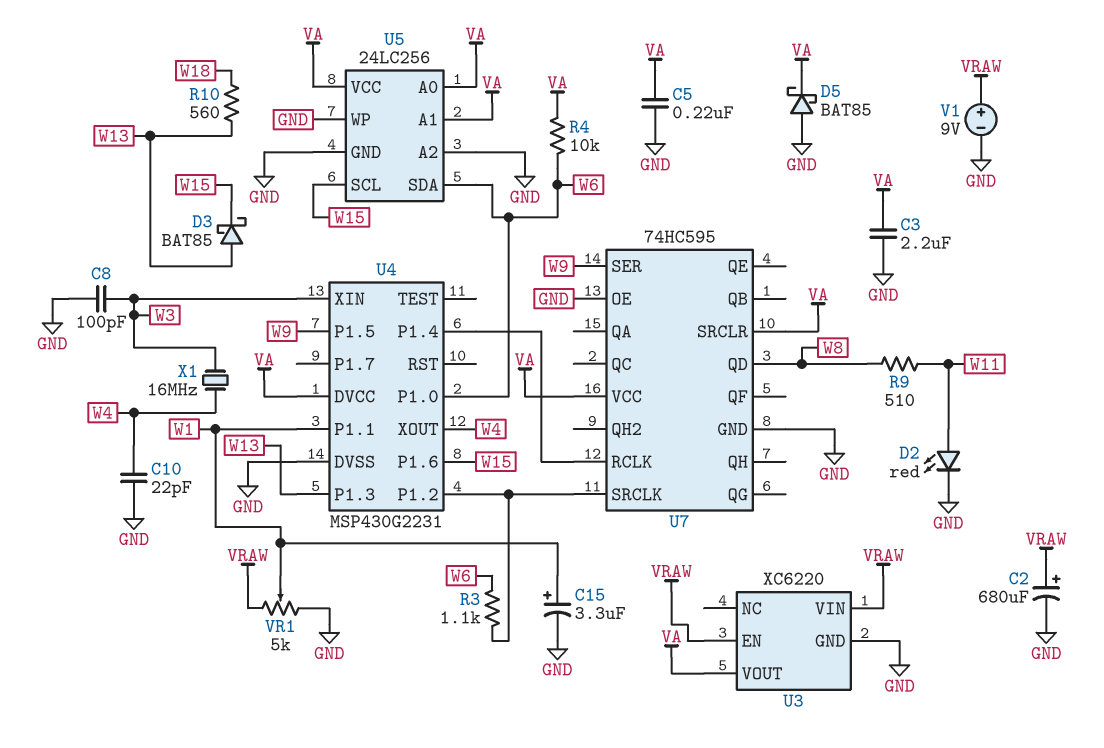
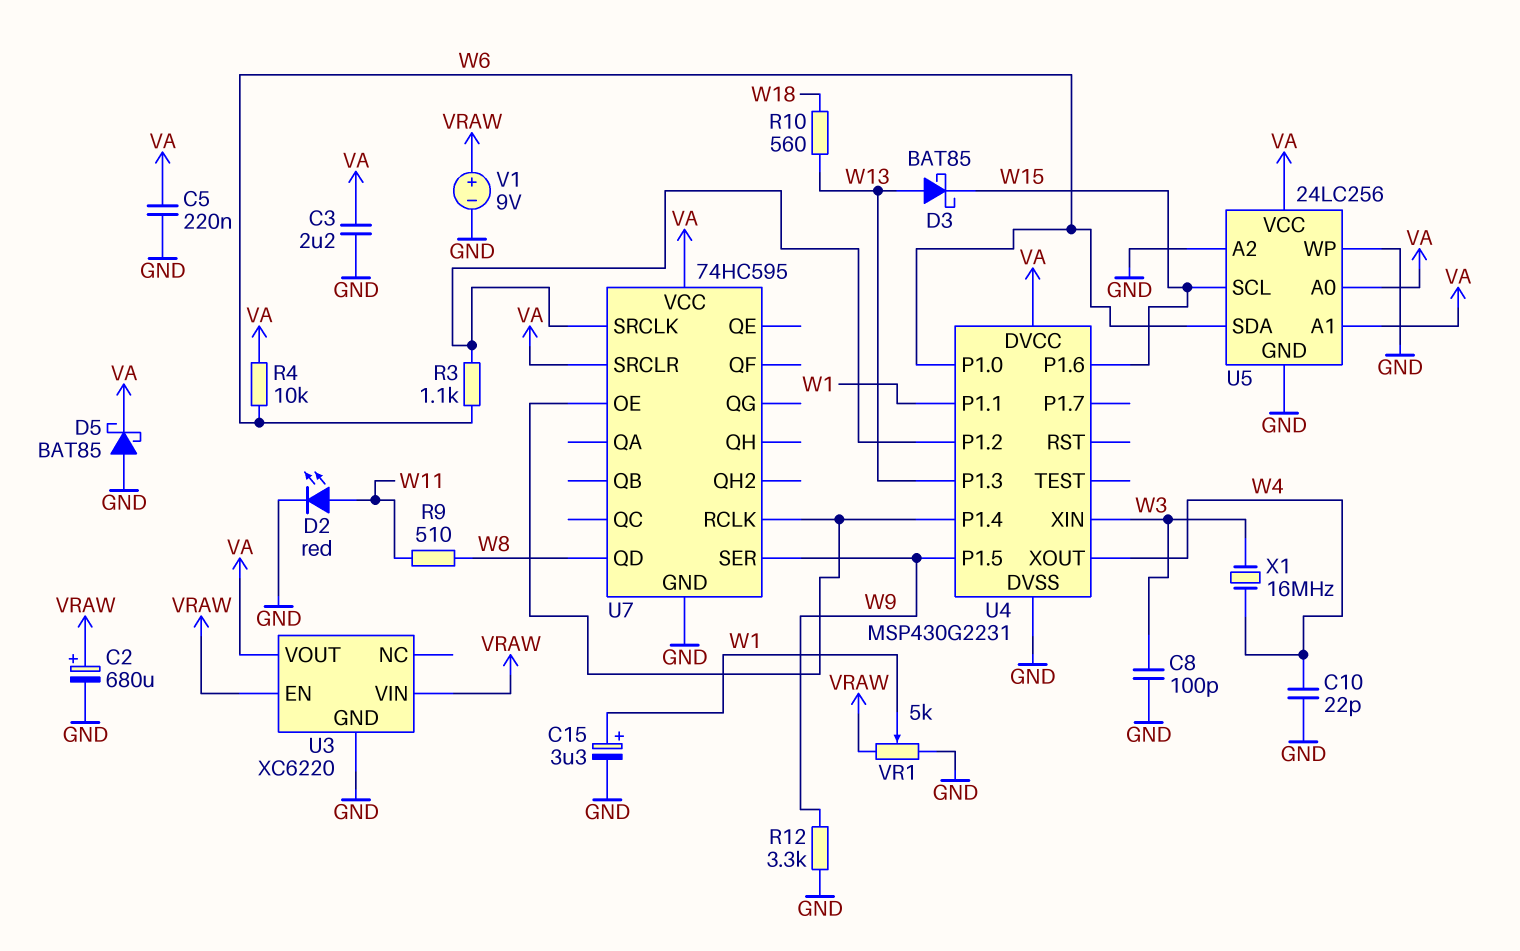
R12: none -> 3.3k (GND, W9)
U7 pin OE: GND -> U4/P1.4

